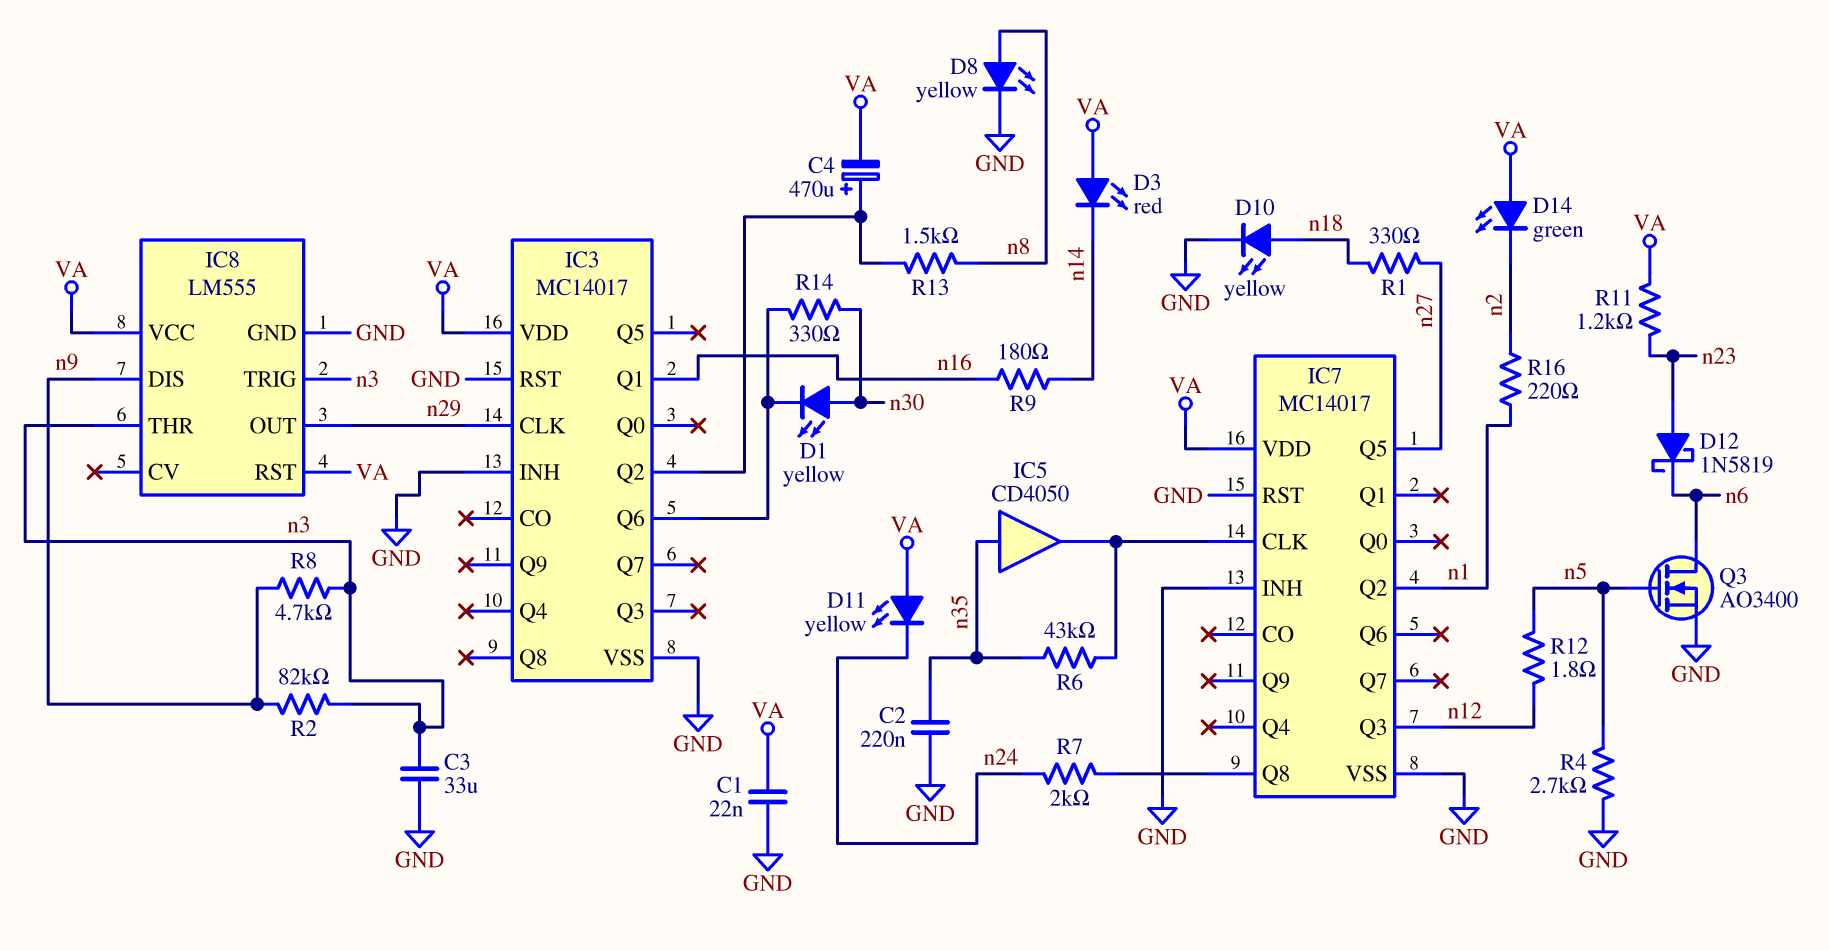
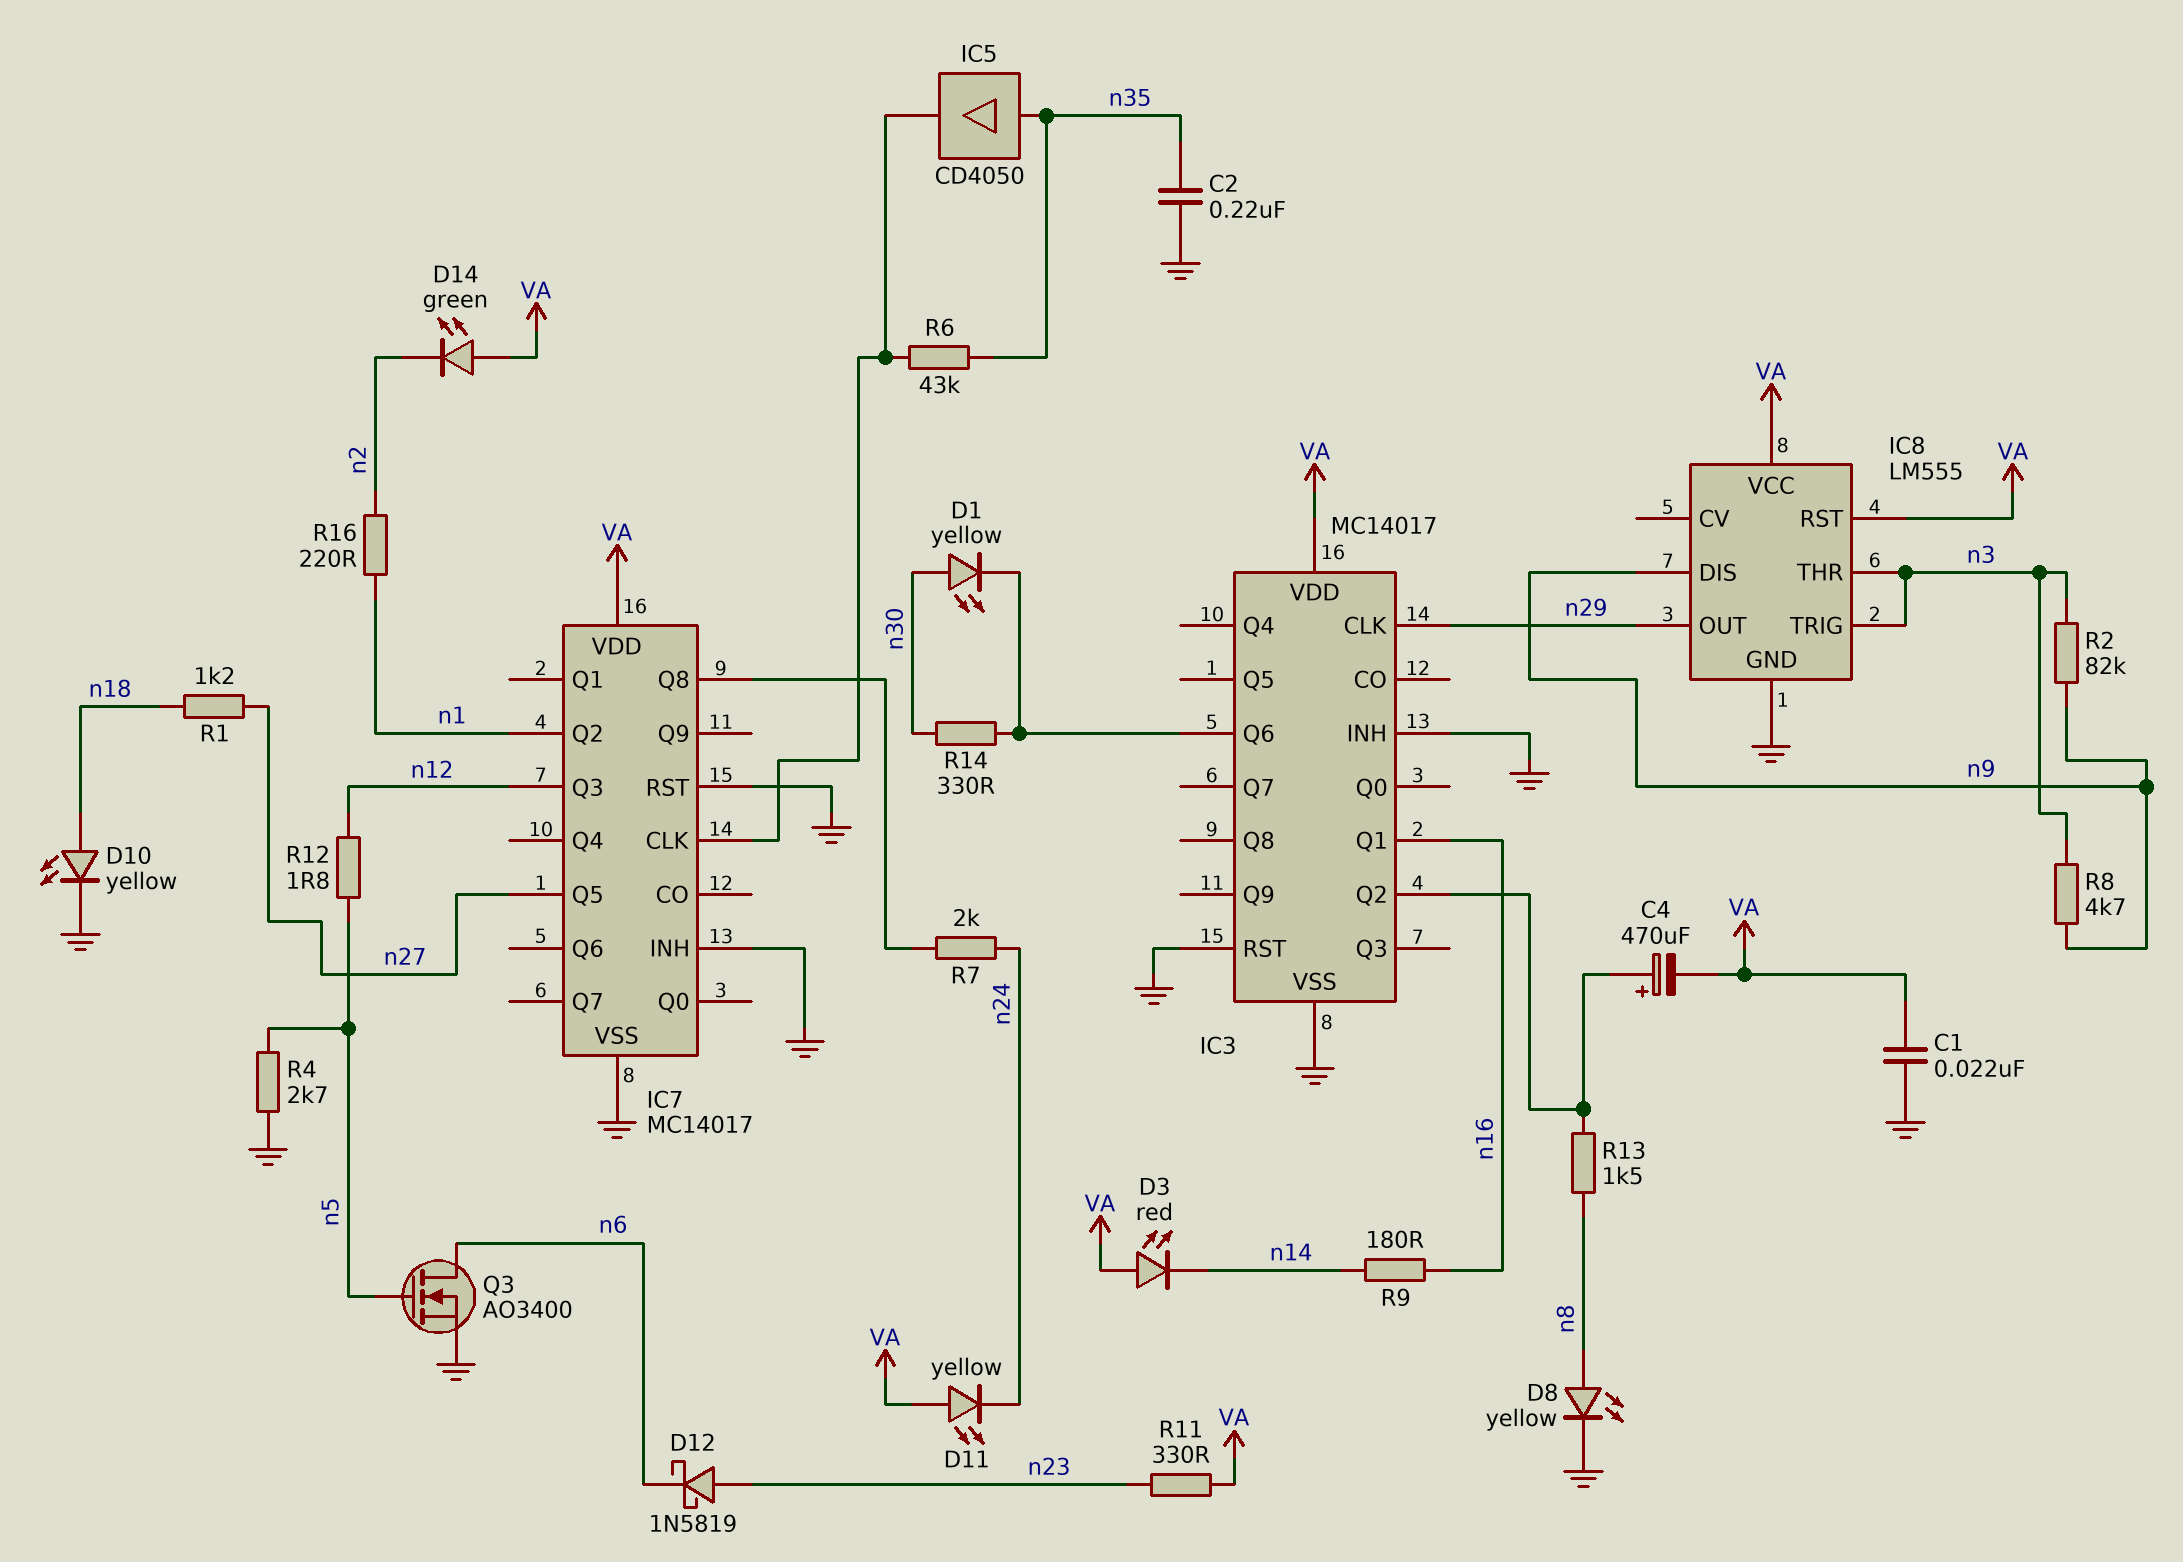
C3: 33uF (GND, n3) -> none
R1: 330 (n18, n27) -> 1.2k (n18, n27)
R11: 1.2k (VA, n23) -> 330 (VA, n23)

